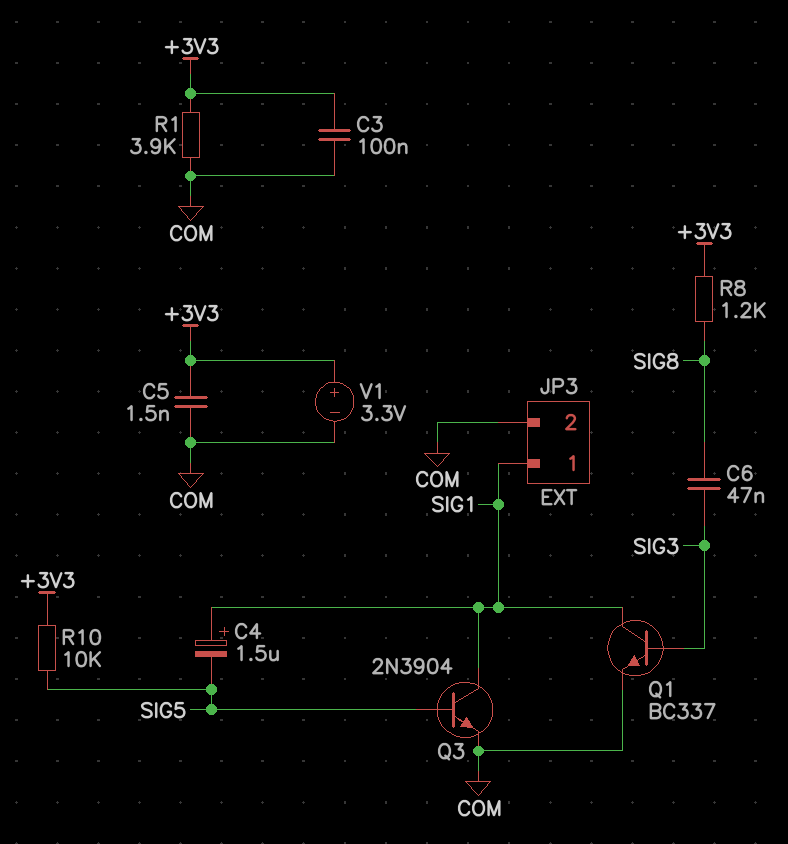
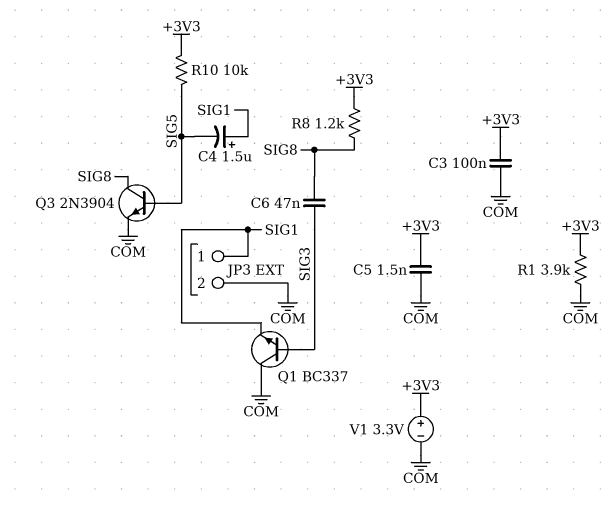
Q1: NPN BC337 (B SIG3, C SIG1, E COM) -> NPN BC337 (B SIG3, C COM, E SIG1)
Q3: NPN 2N3904 (B SIG5, C SIG1, E COM) -> NPN 2N3904 (B SIG5, C SIG8, E COM)

